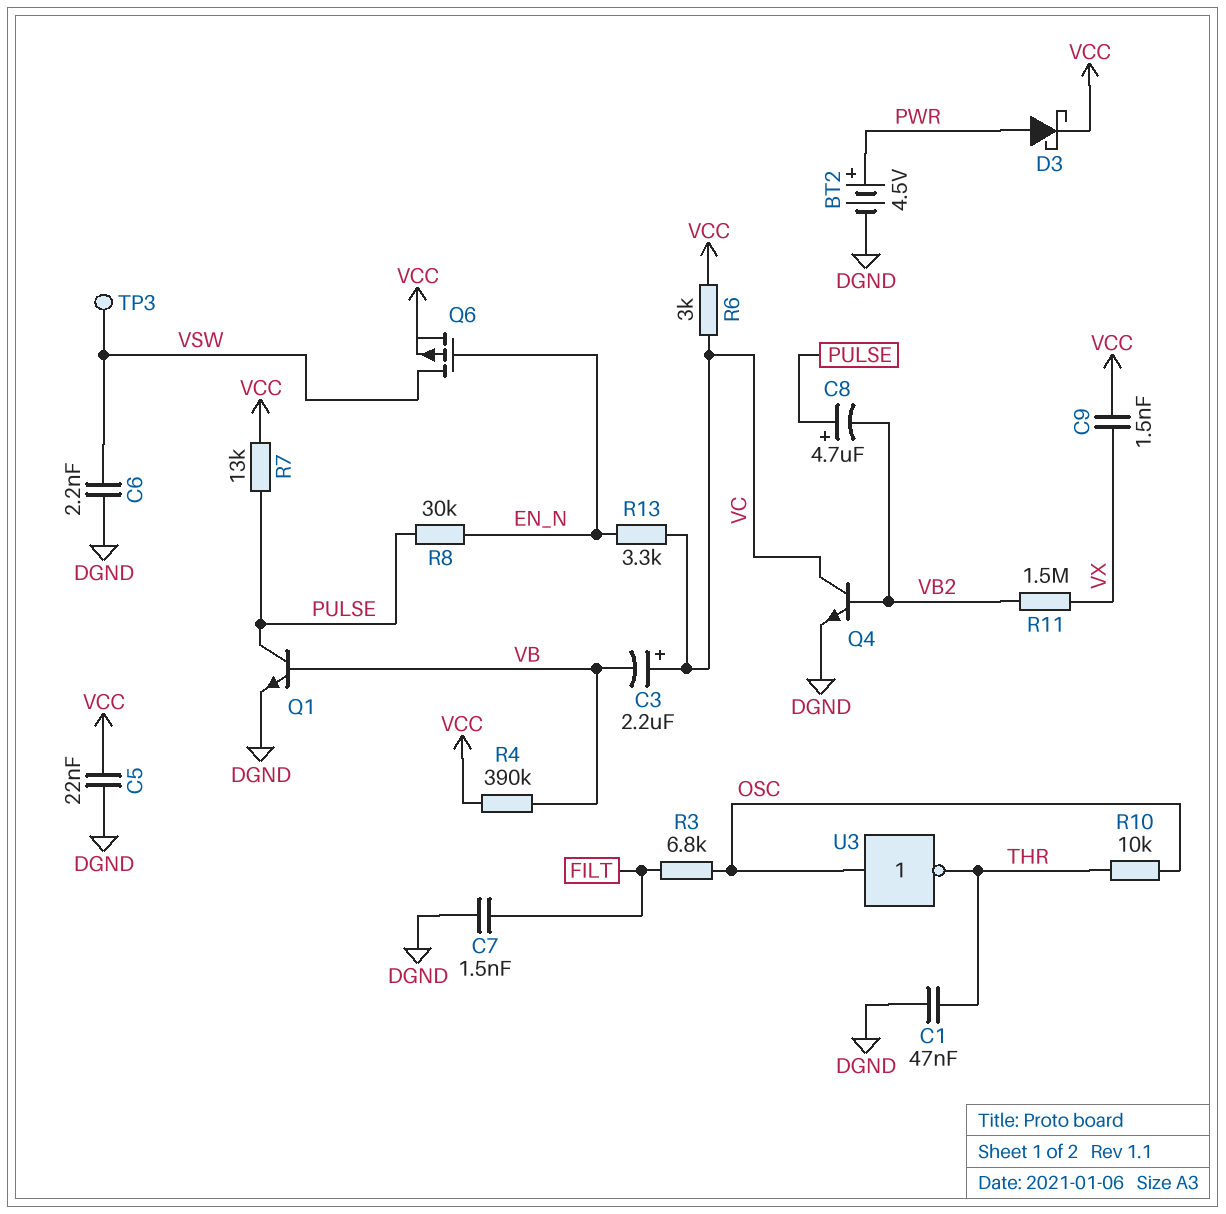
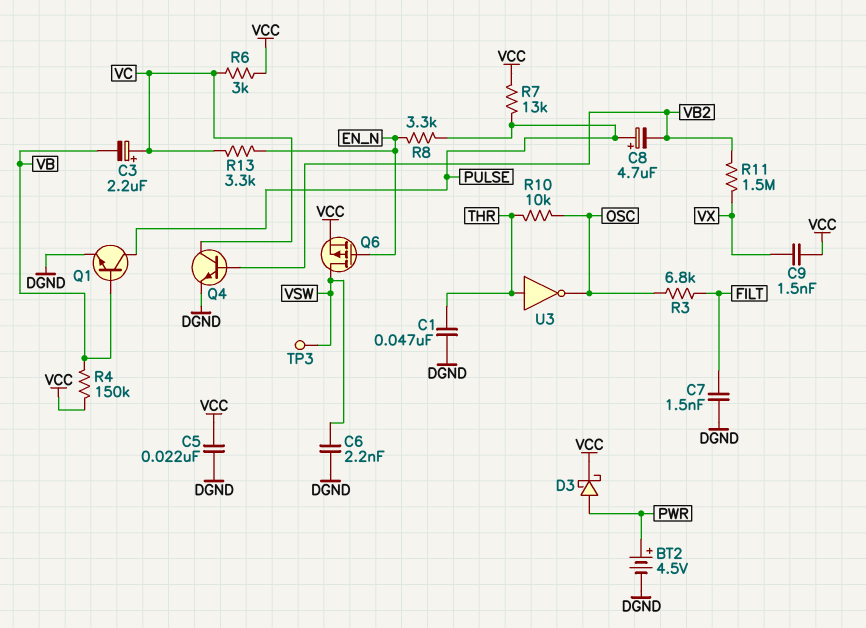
R4: 390k (VB, VCC) -> 150k (VB, VCC)
R8: 30k (EN_N, PULSE) -> 3.3k (EN_N, PULSE)
U3: NOT (in OSC, out THR) -> NOT (in THR, out OSC)

